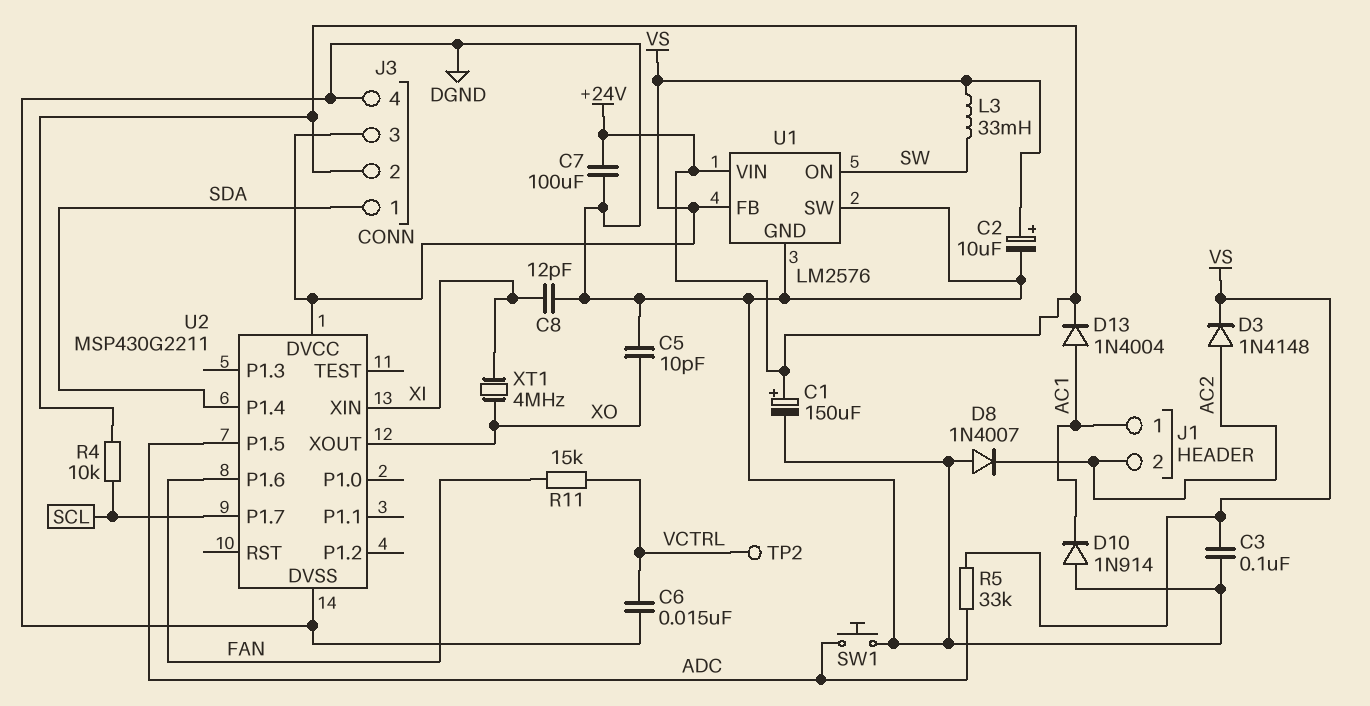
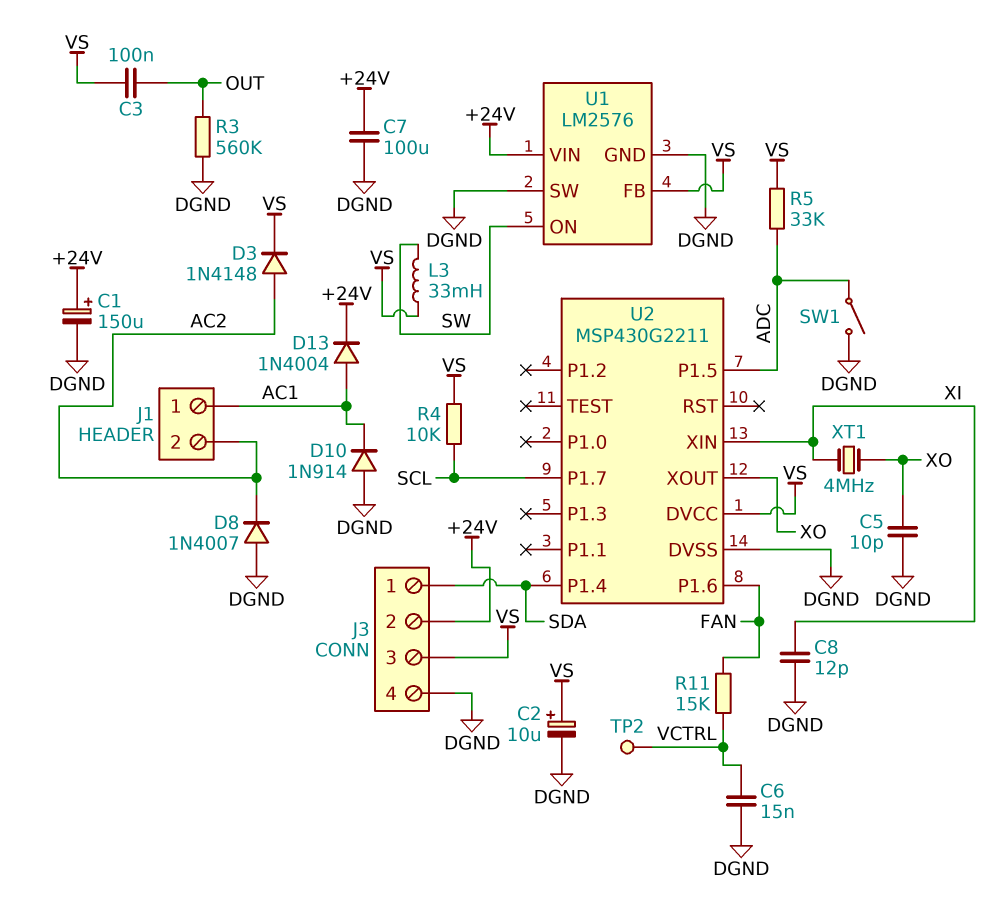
C3: 100nF (DGND, VS) -> 100nF (OUT, VS)
R3: none -> 560k (DGND, OUT)
R4: 10k (+24V, SCL) -> 10k (SCL, VS)
SW1: button (ADC, DGND) -> switch (ADC, DGND)

